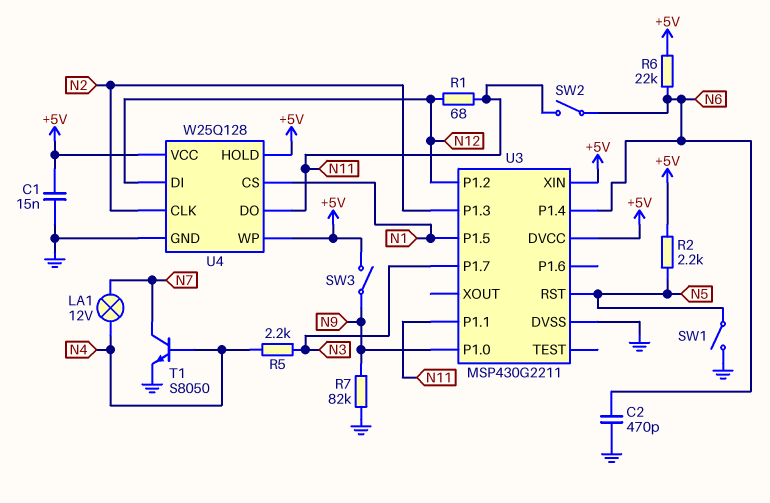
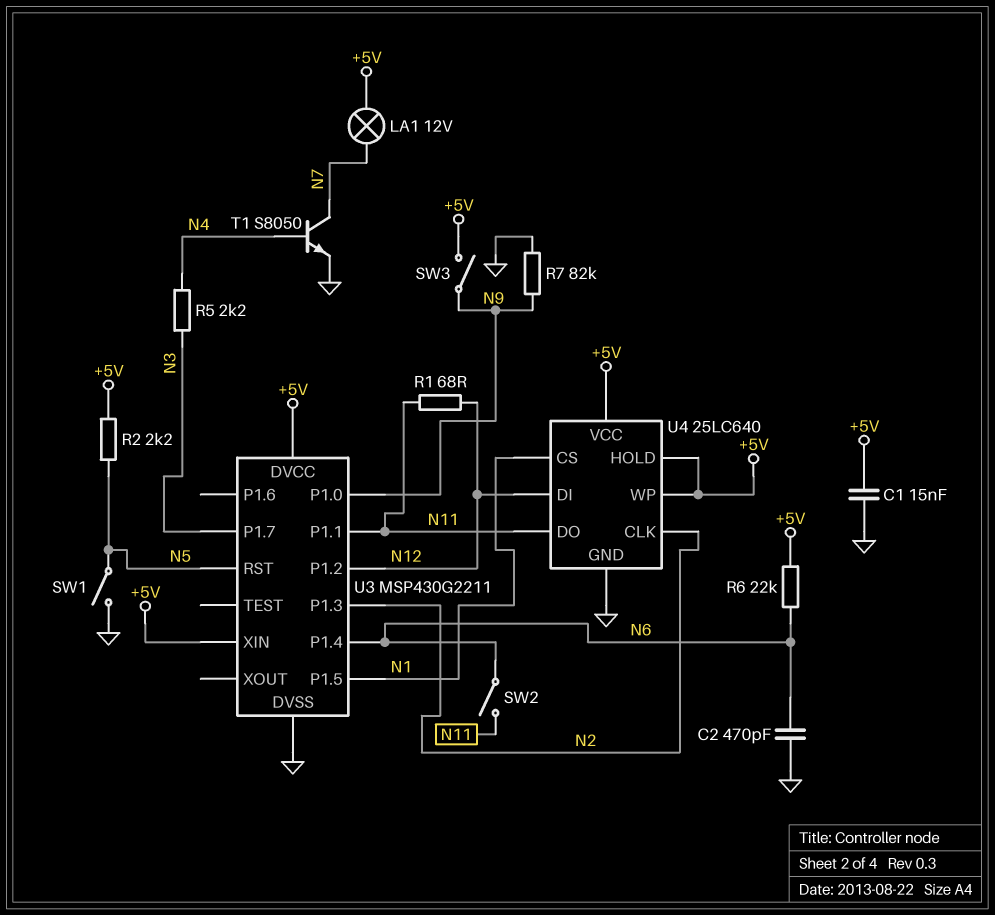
LA1: lamp 12V (N4, N7) -> lamp 12V (+5V, N7)
U4: W25Q128 -> 25LC640

